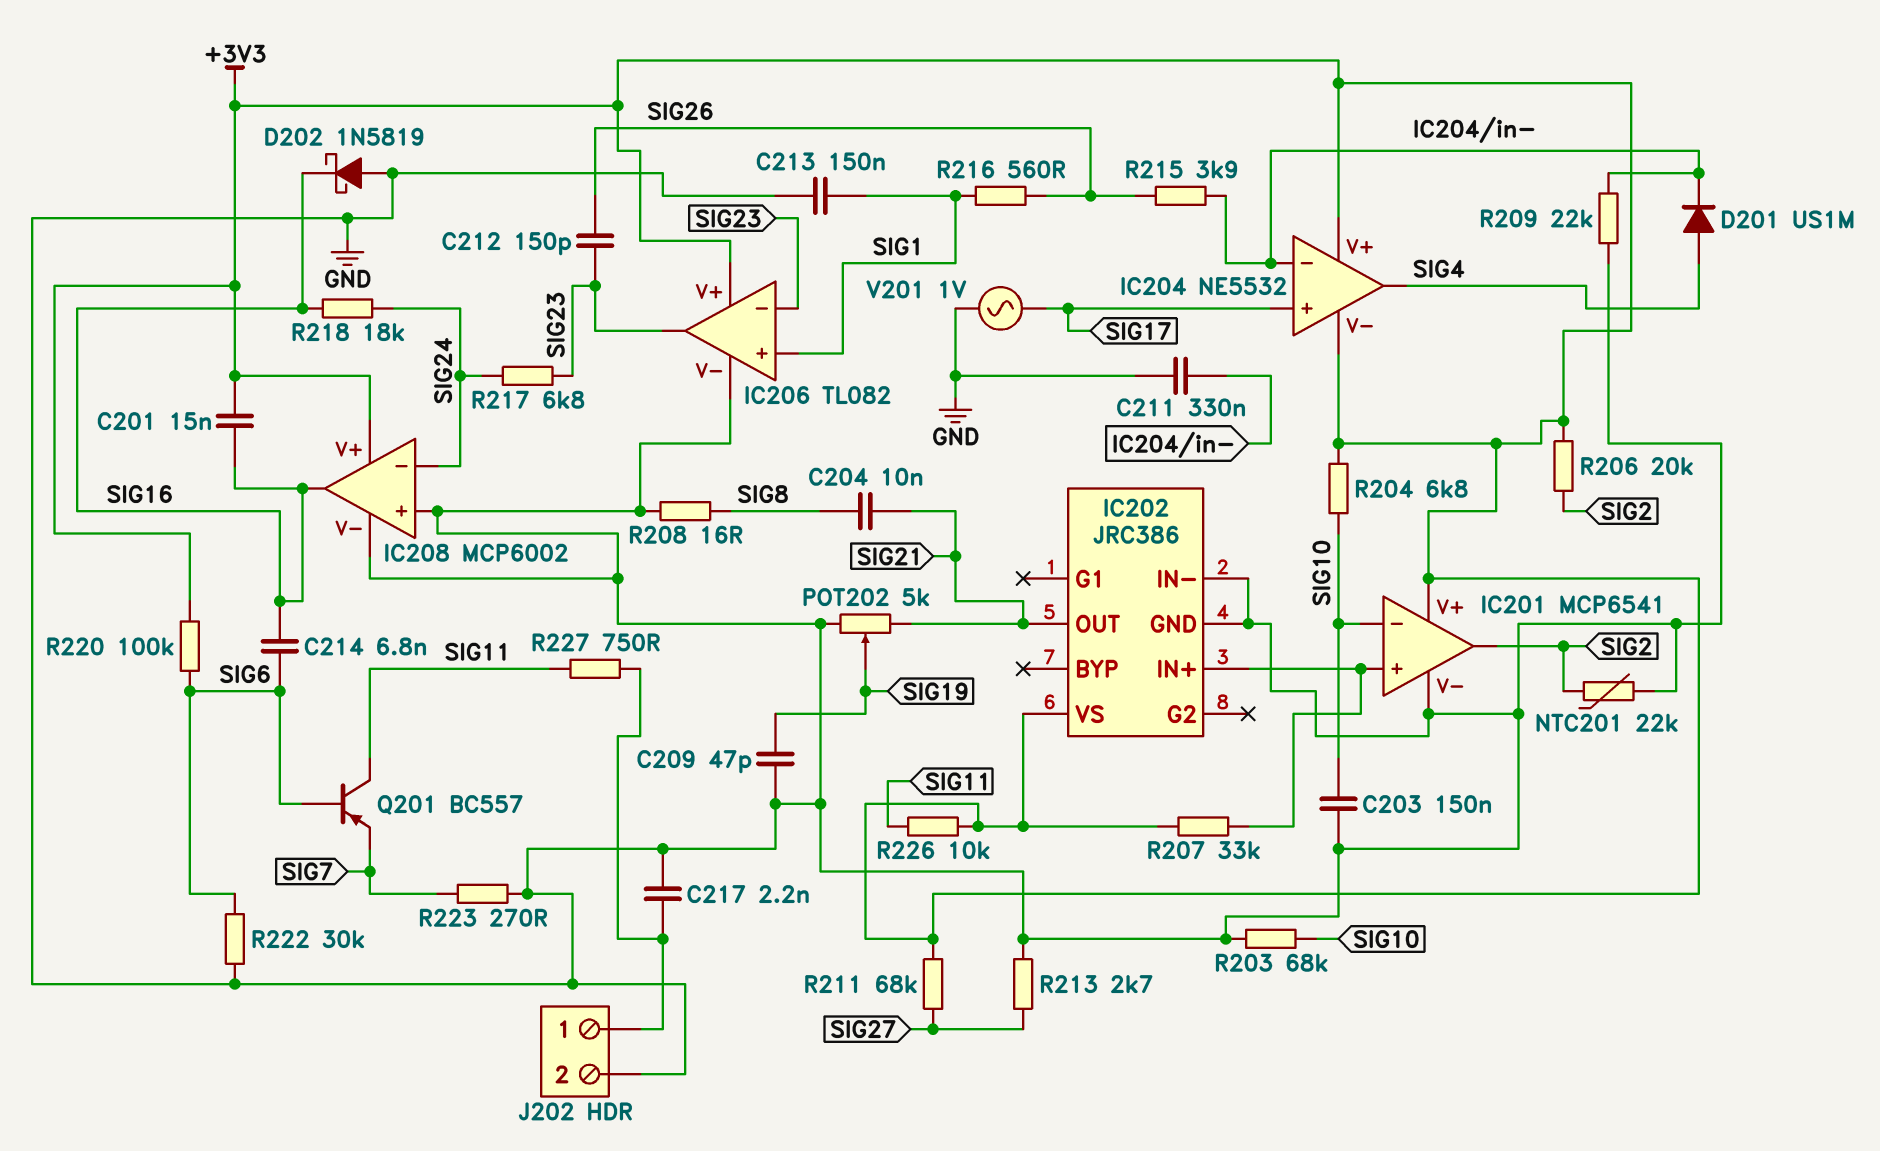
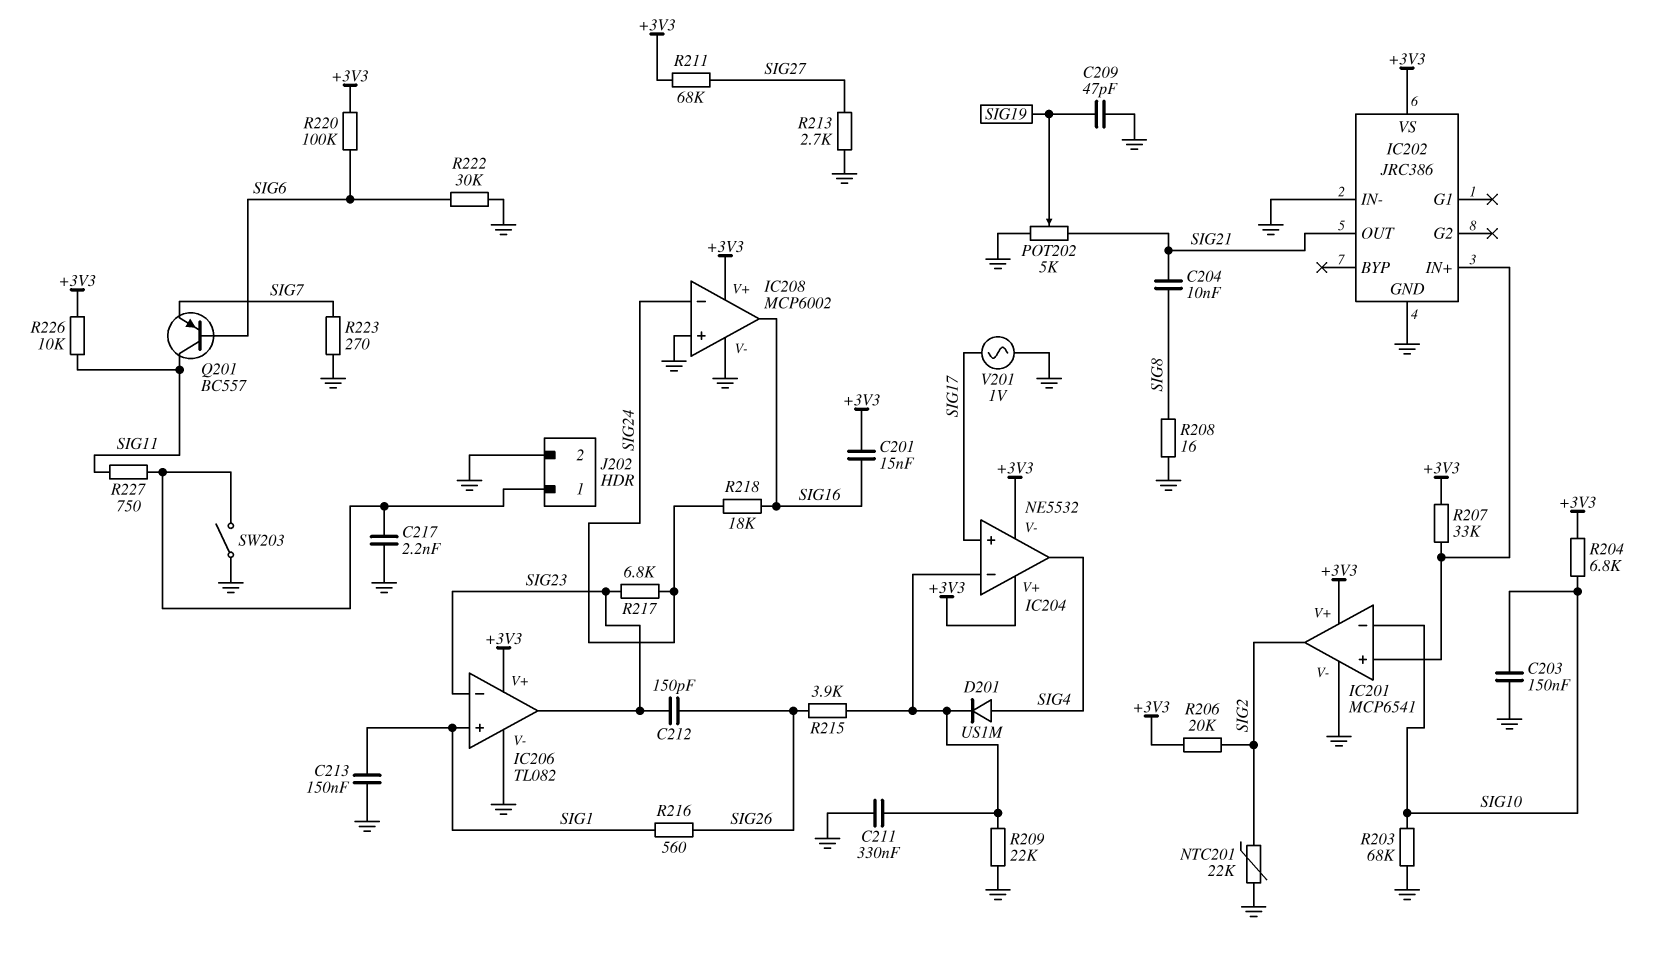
C214: 6.8nF (SIG6, SIG16) -> none
D202: schottky 1N5819 (A GND, K SIG16) -> none
SW203: none -> switch (GND, J202/1)

